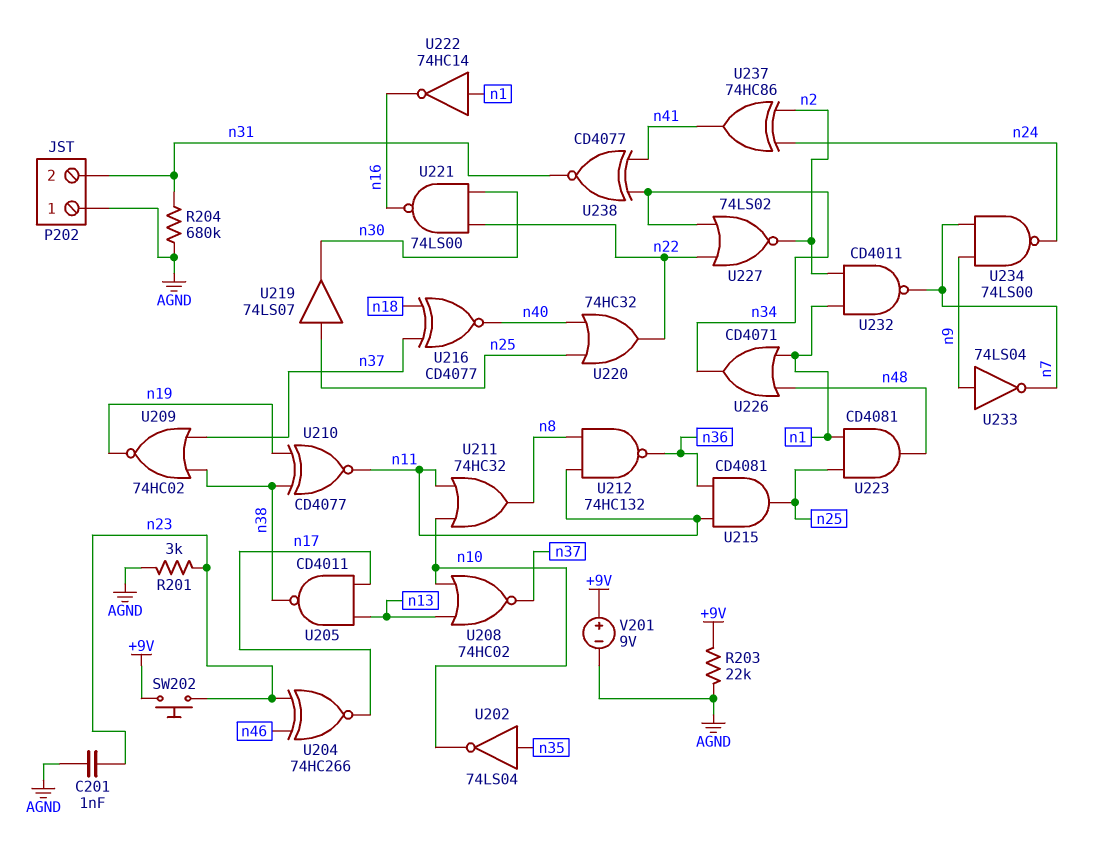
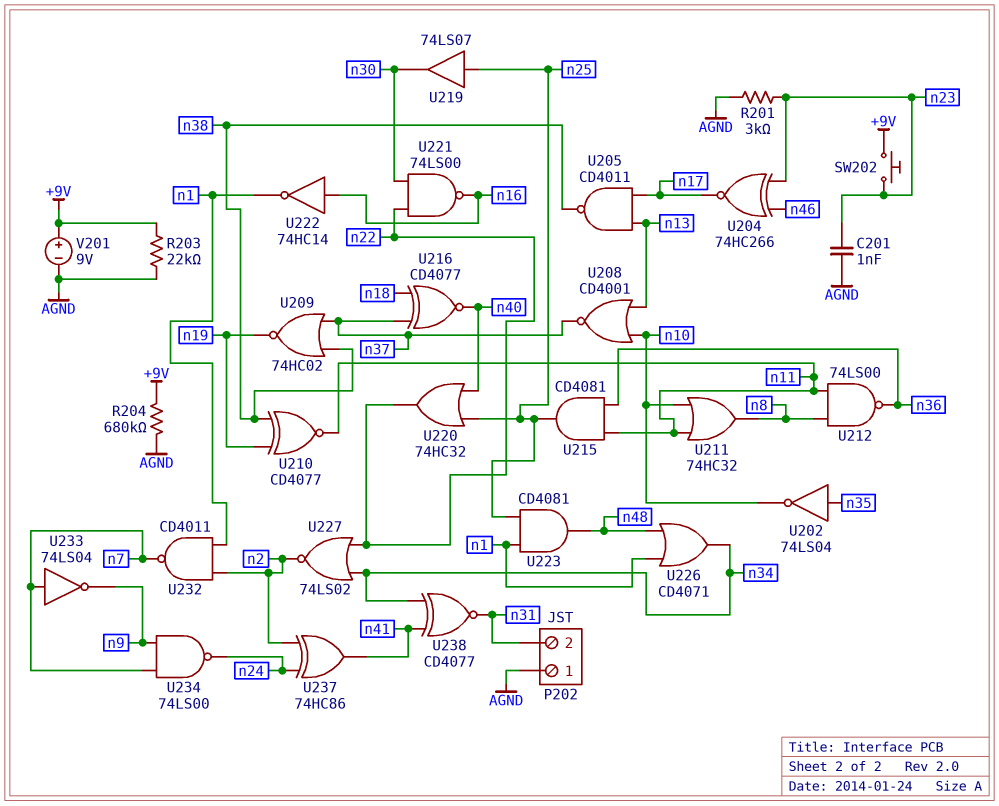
R204: 680k (AGND, n31) -> 680k (+9V, AGND)
U208: NOR 74HC02 (in n10, in n13, out n37) -> NOR CD4001 (in n10, in n13, out n37)
U212: NAND 74HC132 (in n8, in n11, out n36) -> NAND 74LS00 (in n8, in n11, out n36)
U222: NOT 74HC14 (in n1, out n16) -> NOT 74HC14 (in n16, out n1)
U233: NOT 74LS04 (in n9, out n7) -> NOT 74LS04 (in n7, out n9)

